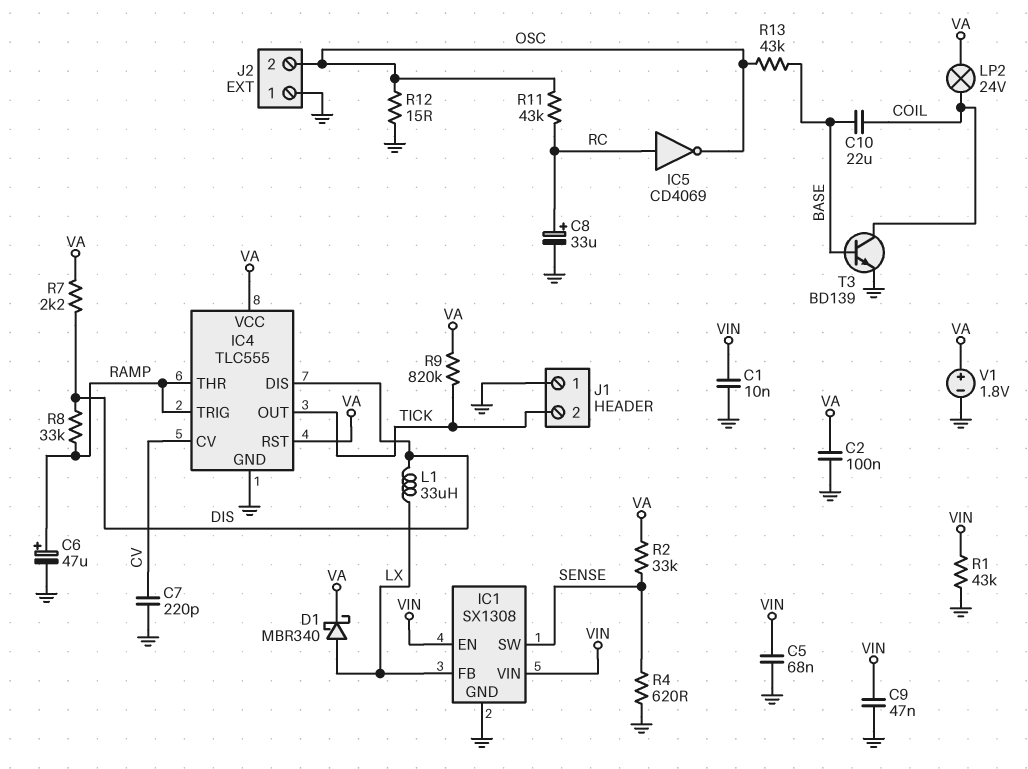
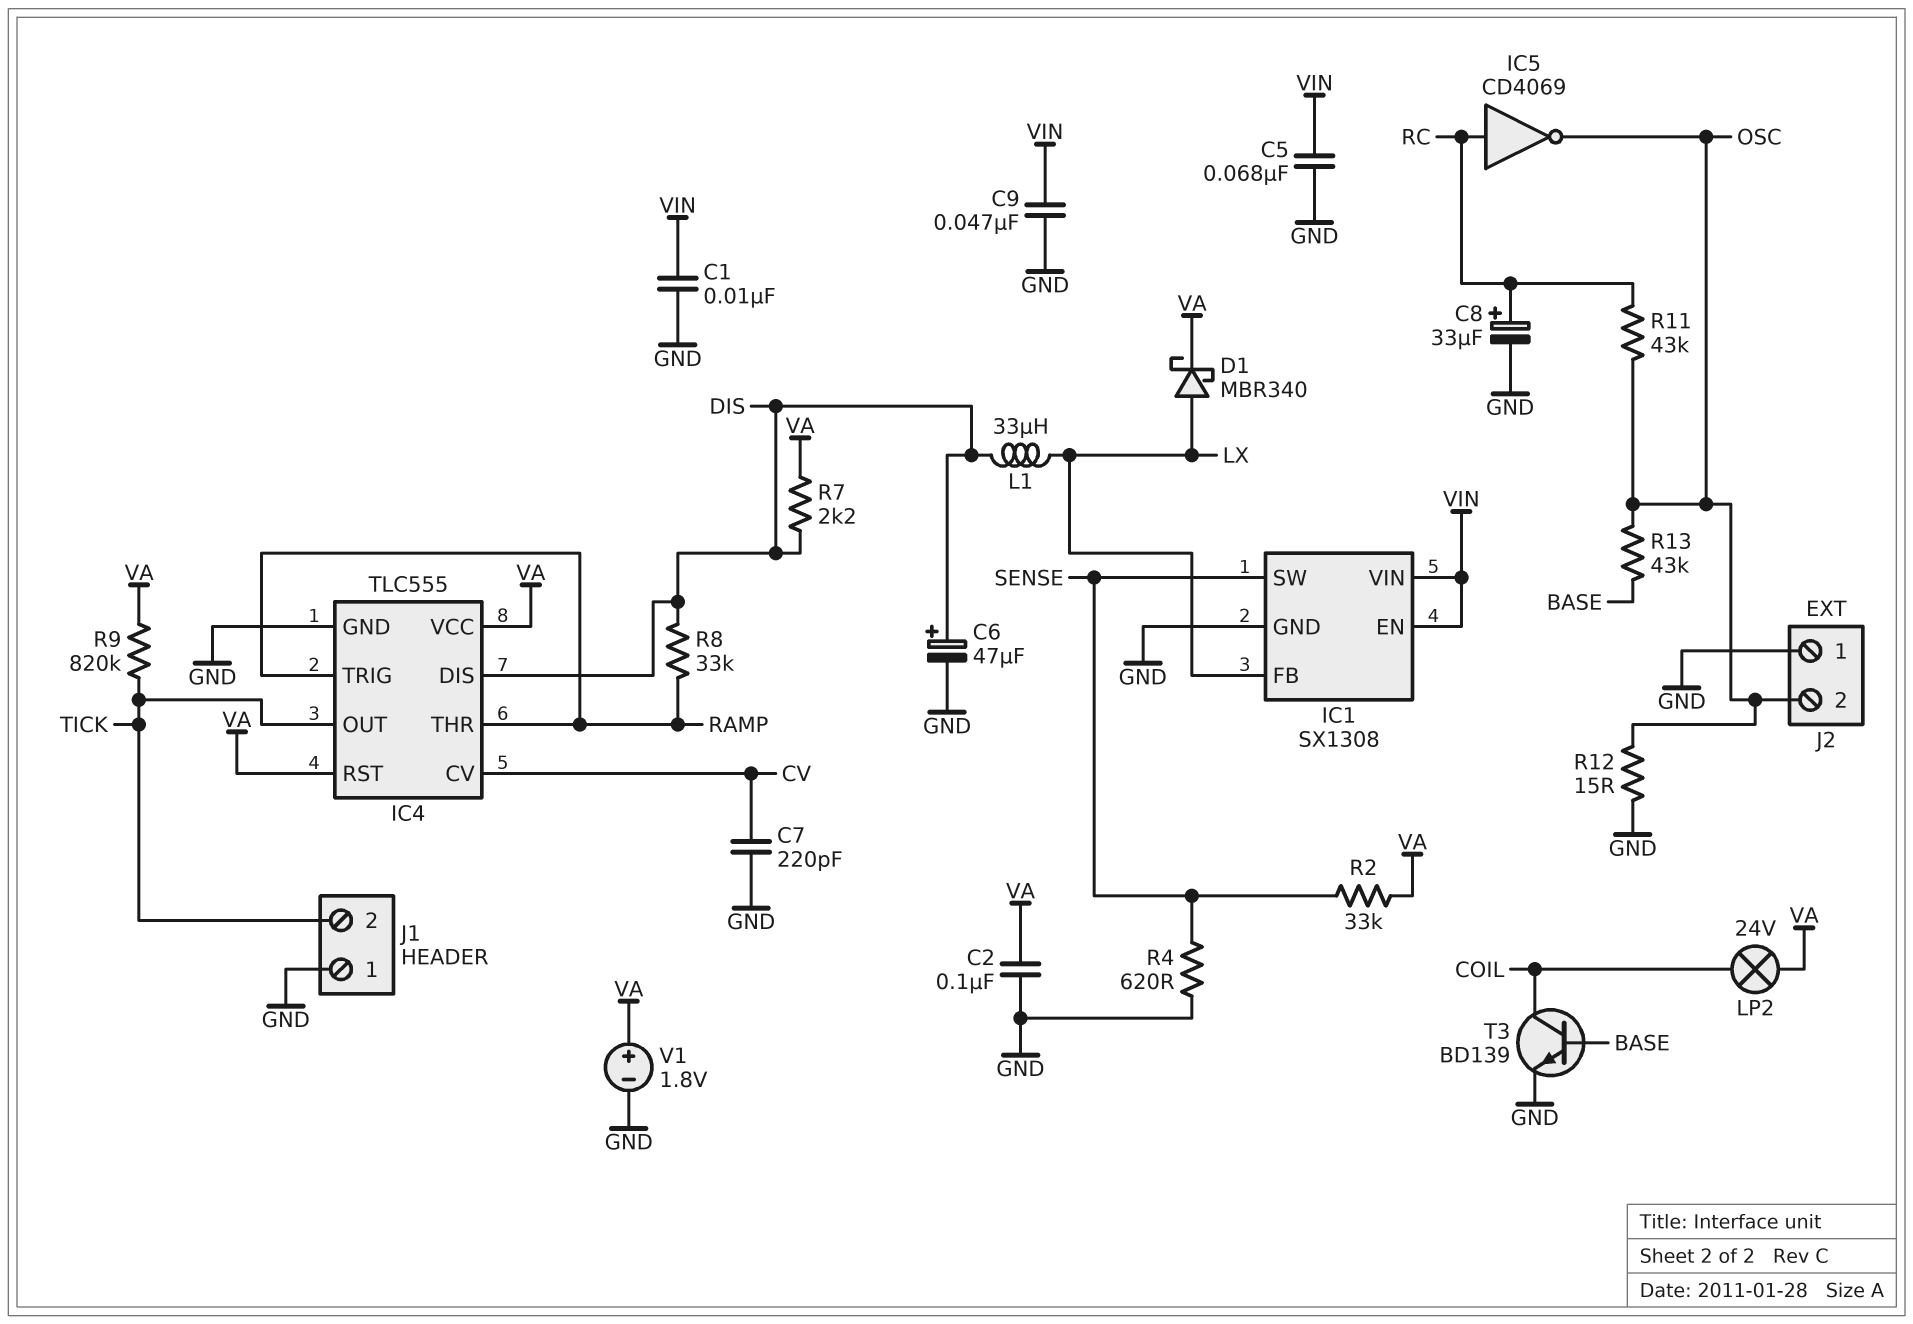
C6: 47uF (plus RAMP, minus GND) -> 47uF (plus DIS, minus GND)
C10: 22uF (BASE, COIL) -> none
R1: 43k (GND, VIN) -> none

